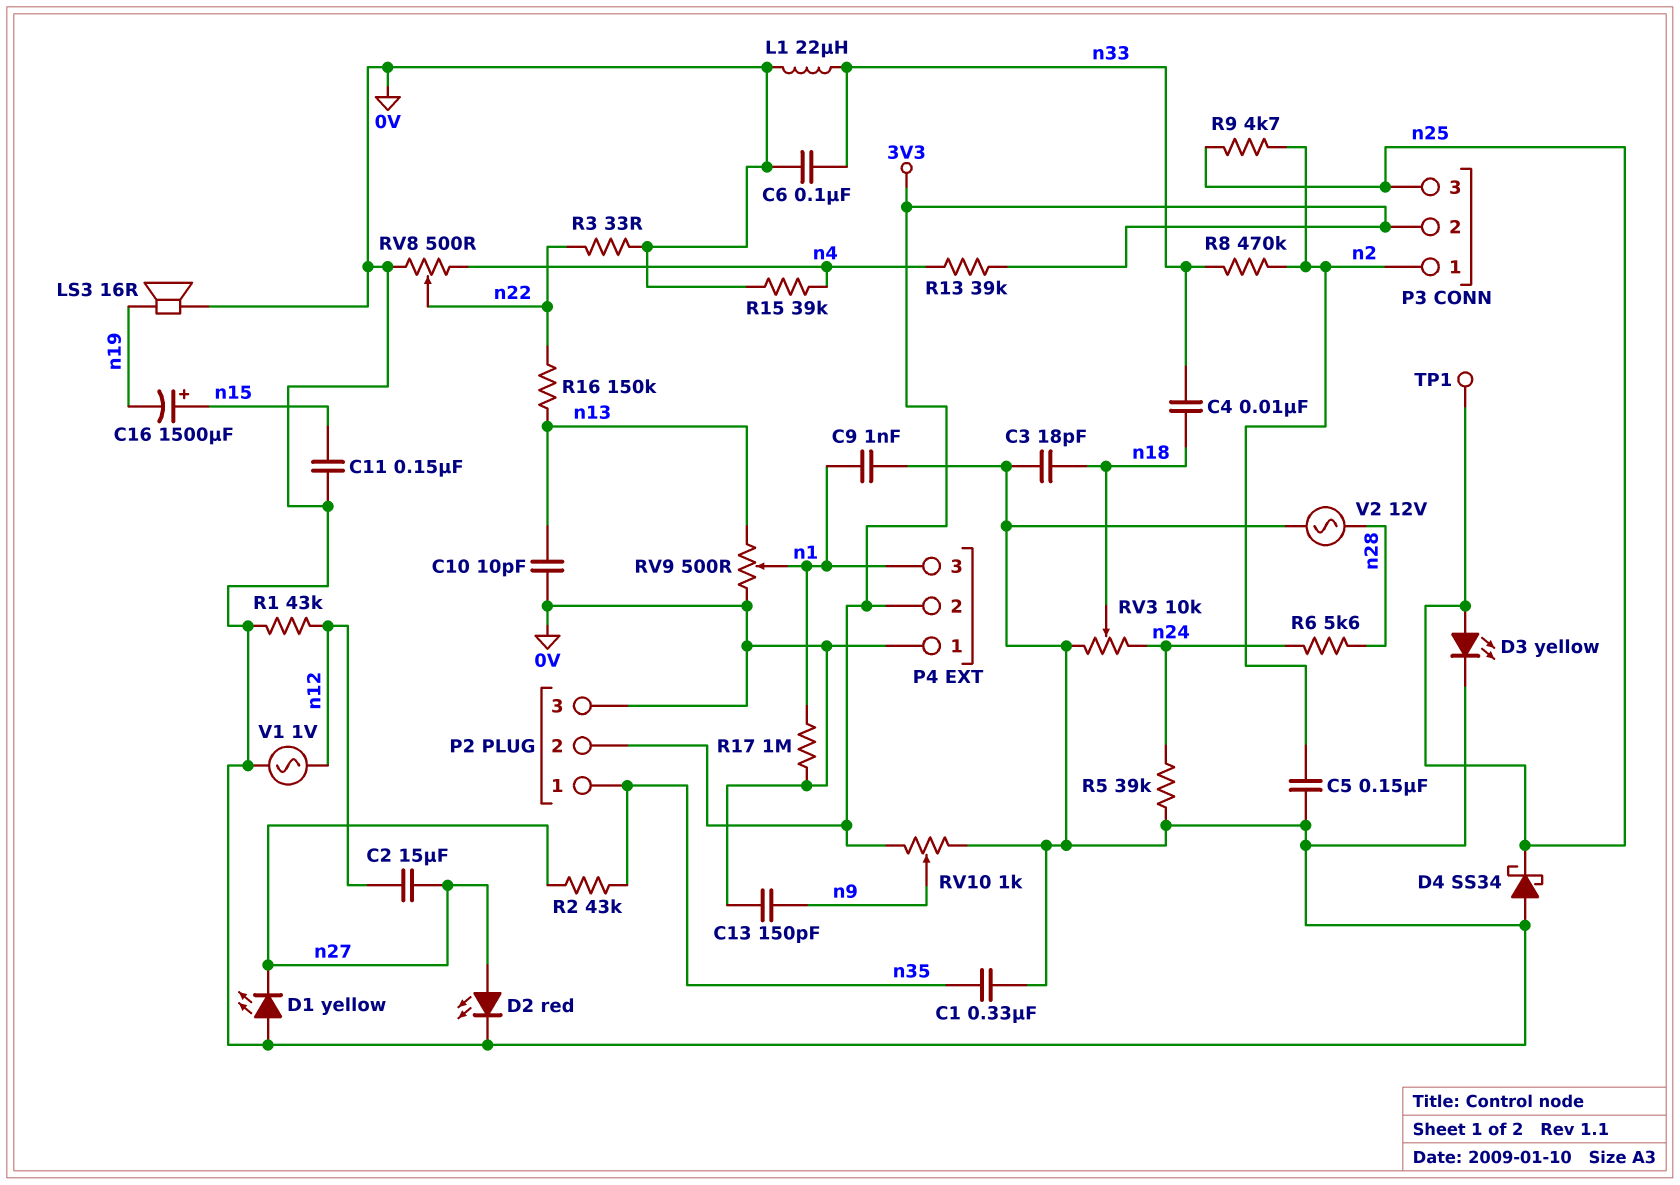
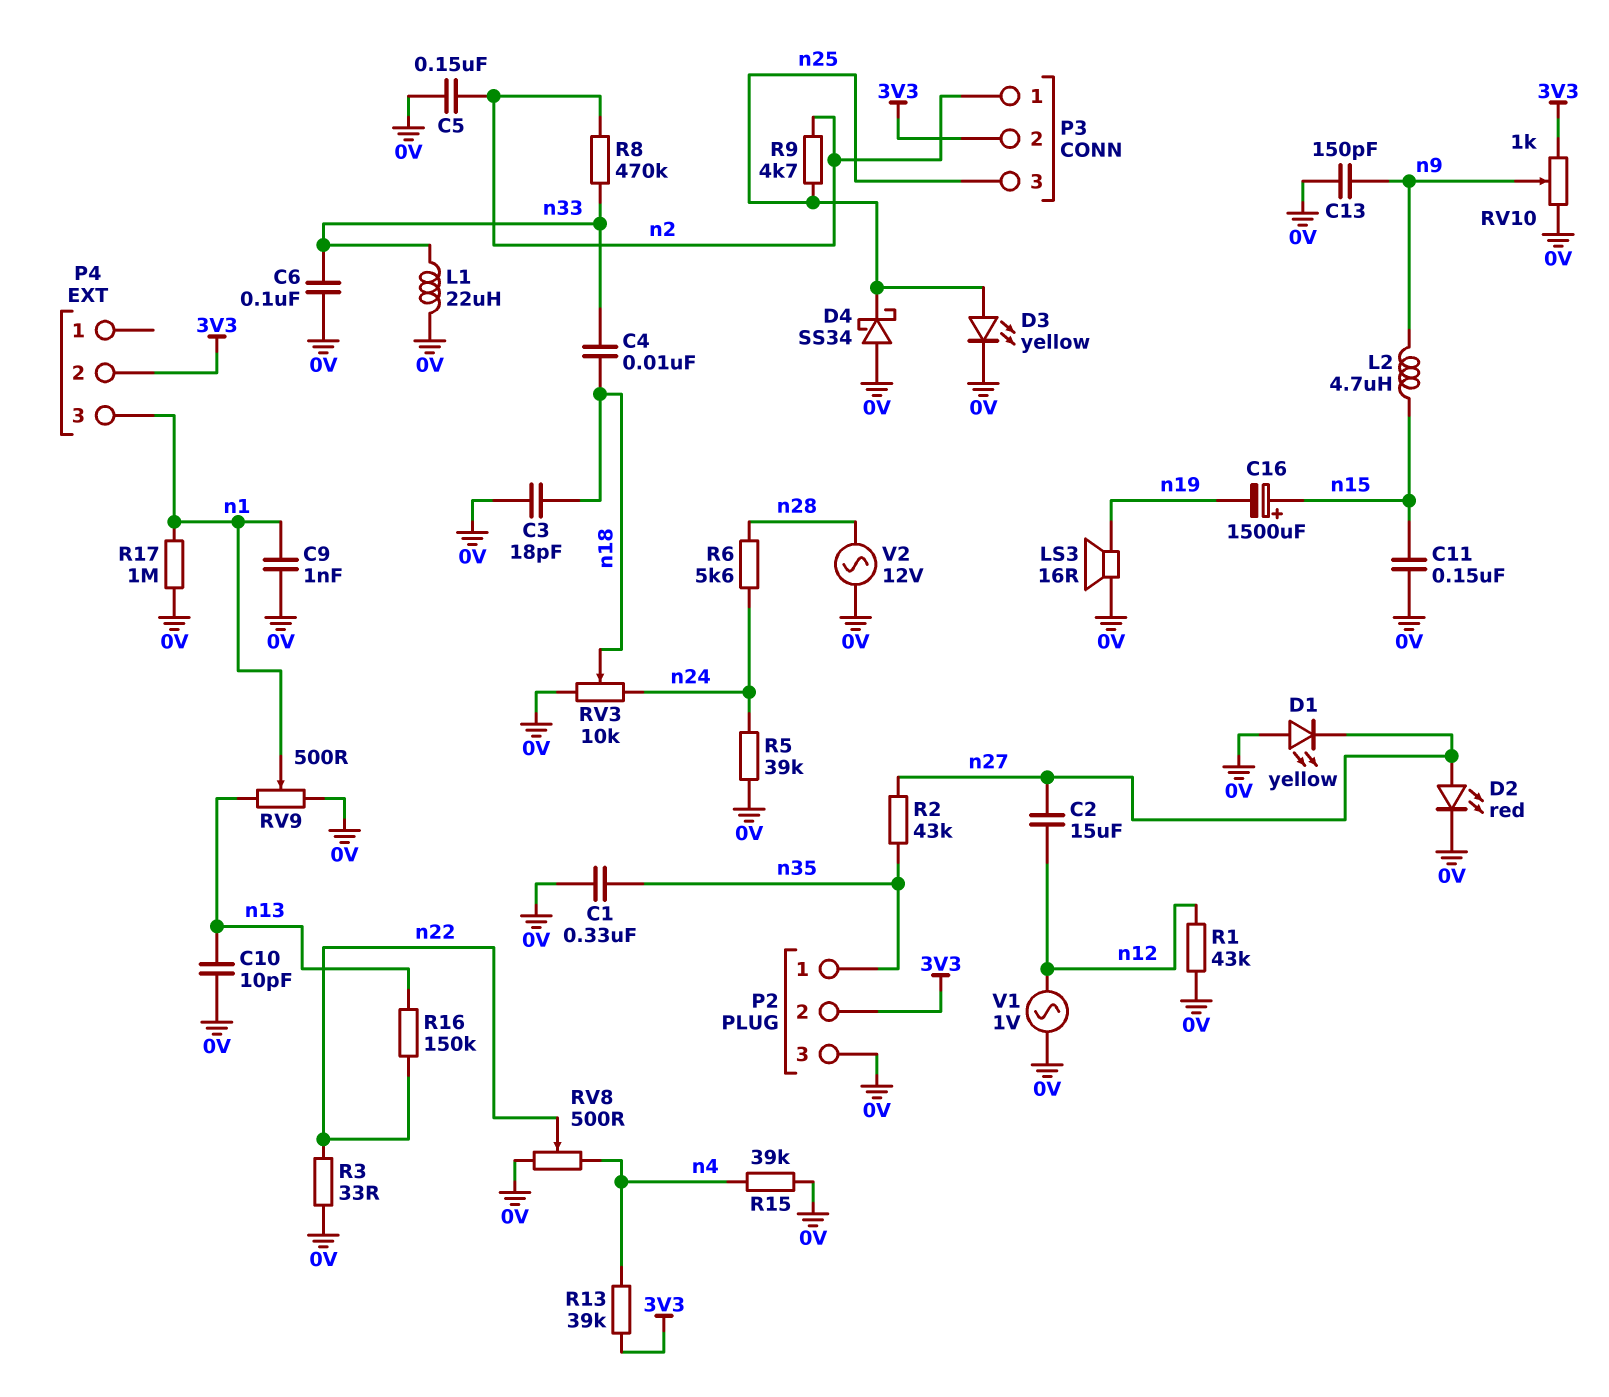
L2: none -> 4.7uH (n9, n15)
P4 pin 1: 0V -> none
TP1: test point (n25) -> none

